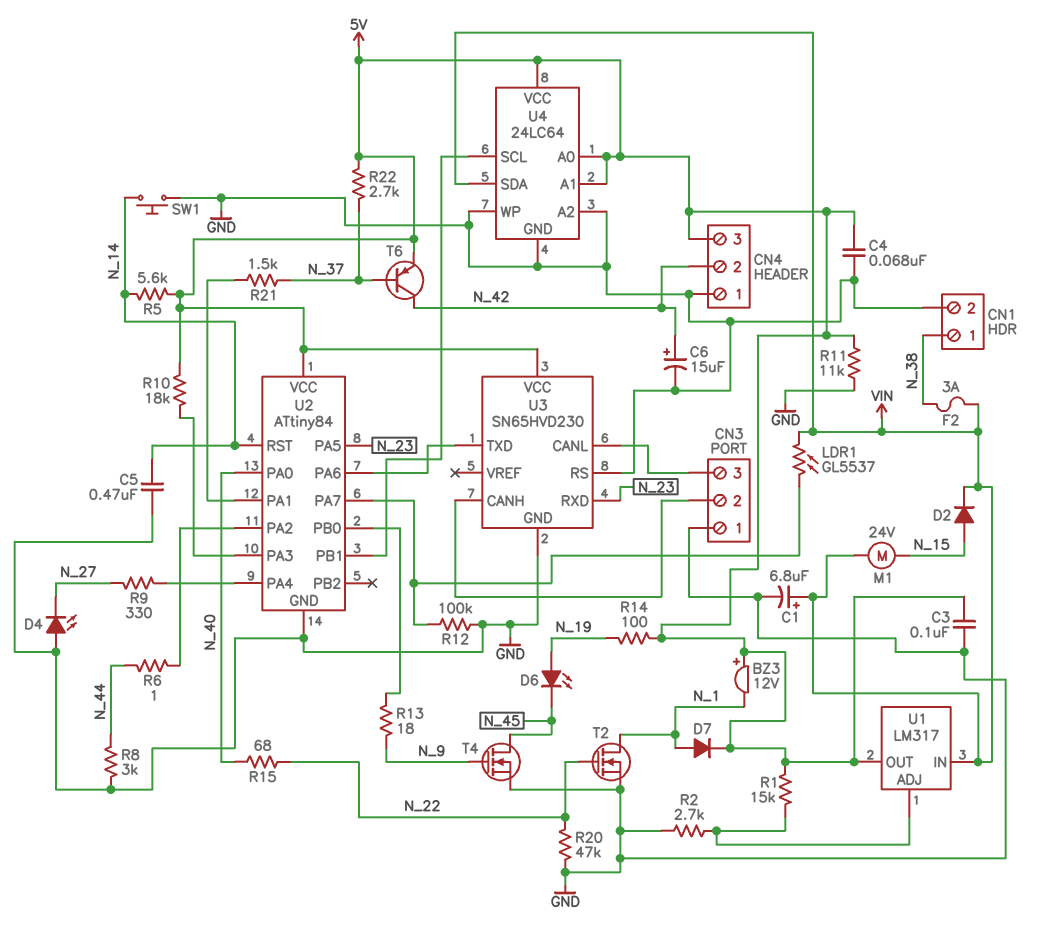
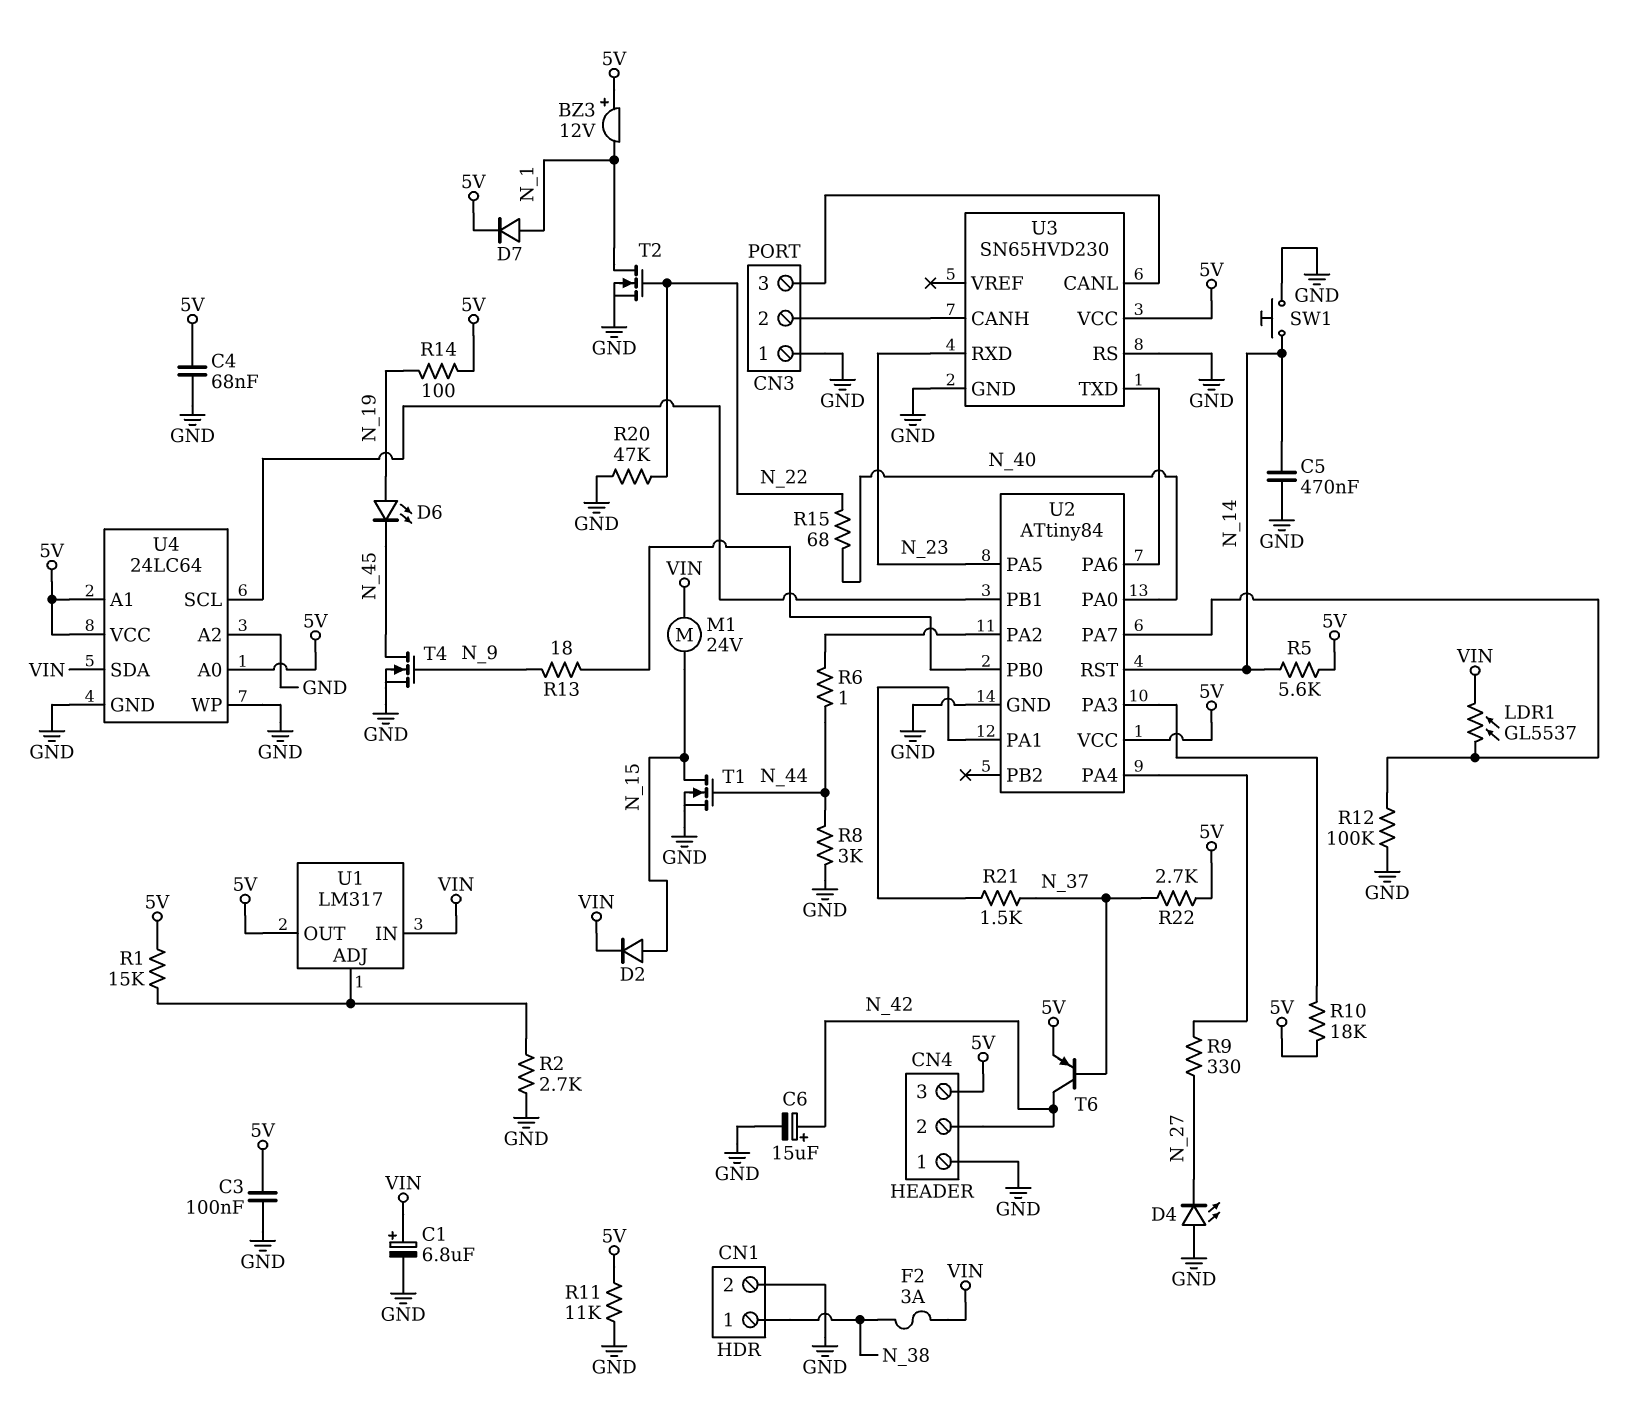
T1: none -> NMOS (G N_44, D N_15, S GND)

